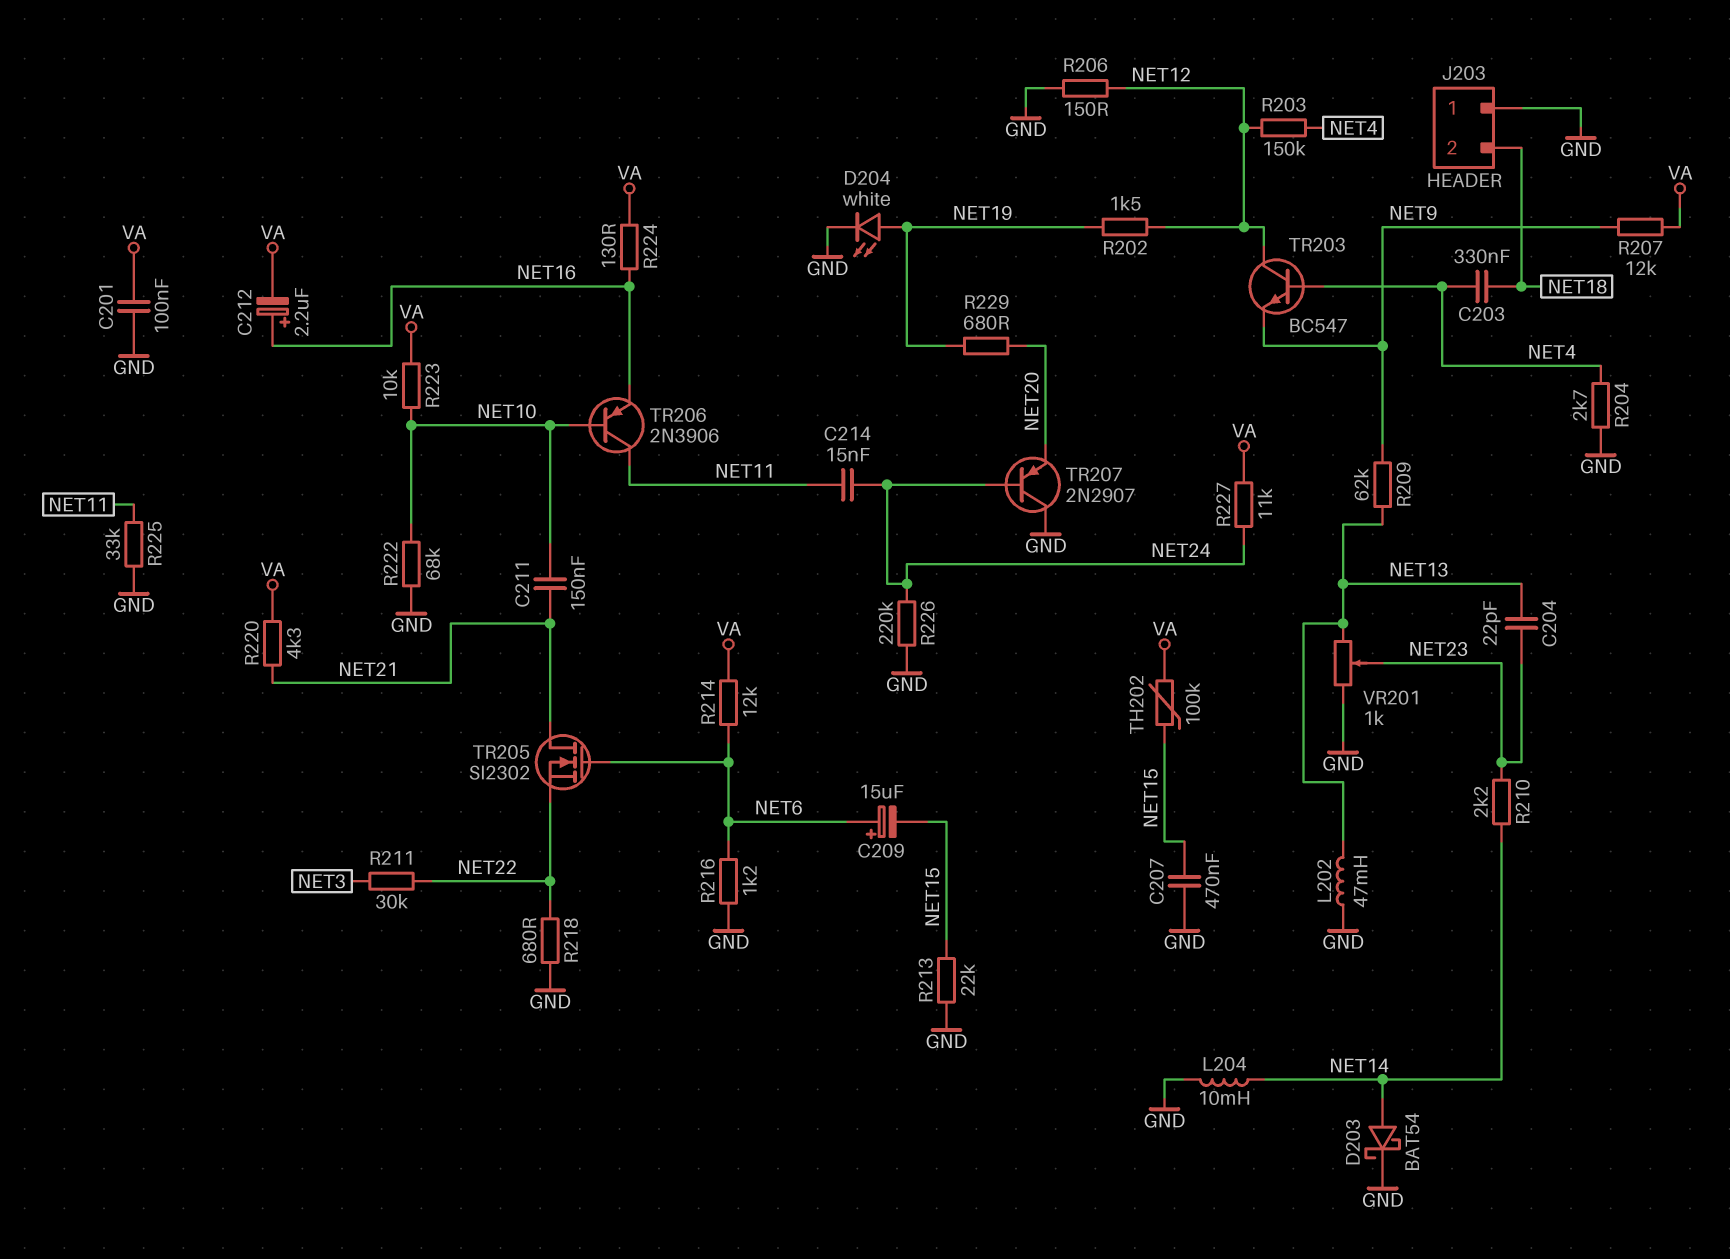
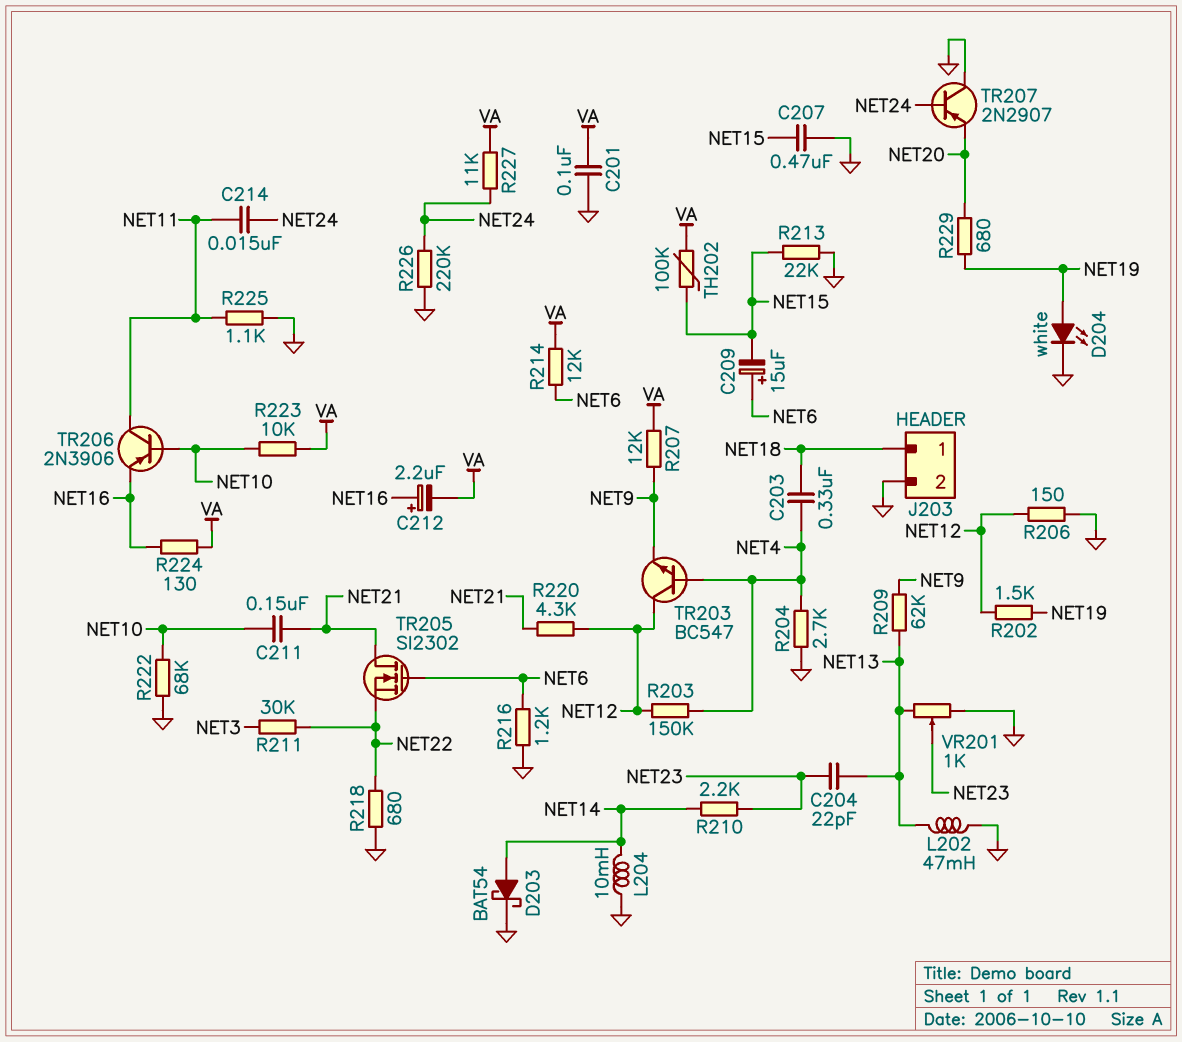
J203 pin 1: GND -> NET18
J203 pin 2: NET18 -> GND
R220: 4.3k (NET21, VA) -> 4.3k (NET12, NET21)
R225: 33k (GND, NET11) -> 1.1k (GND, NET11)

